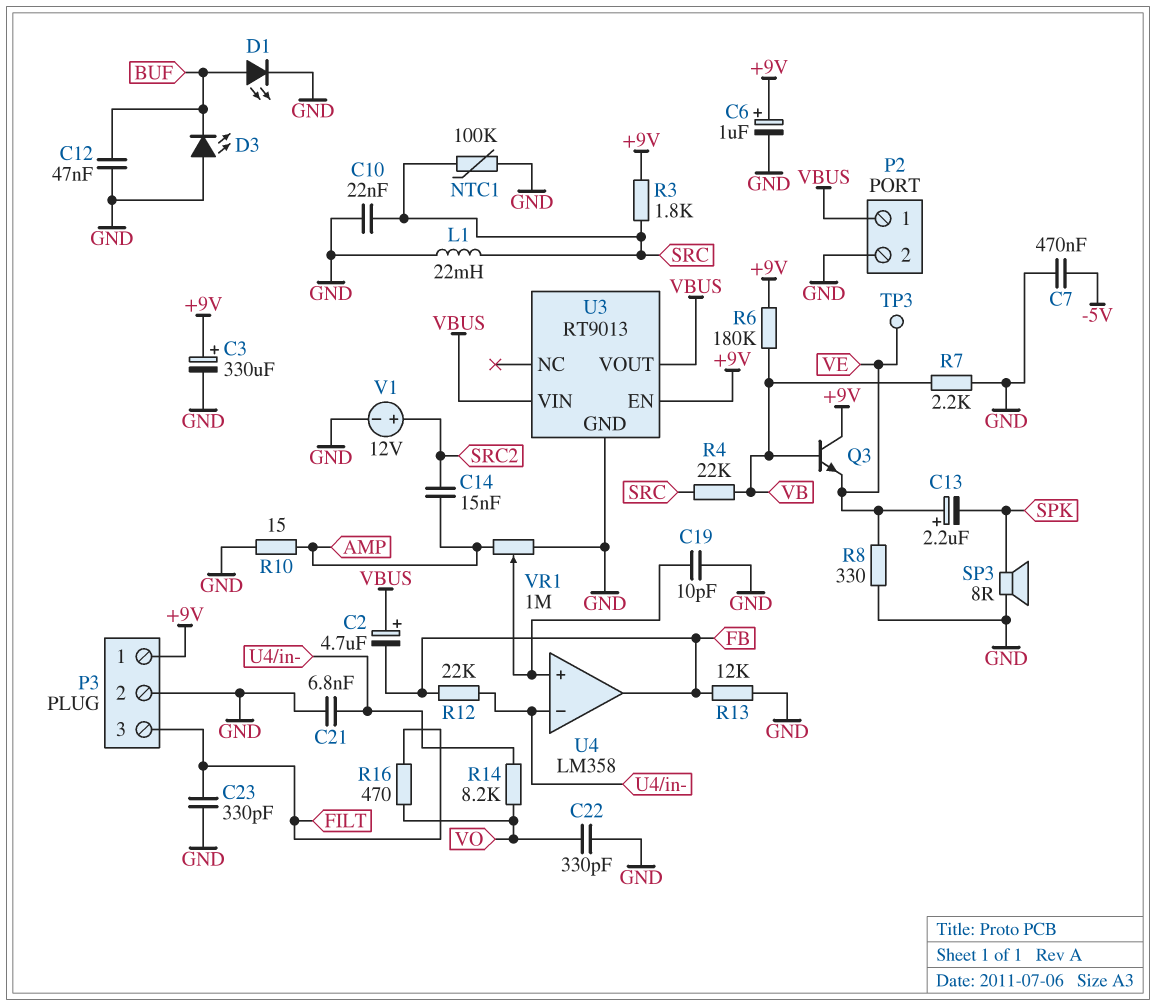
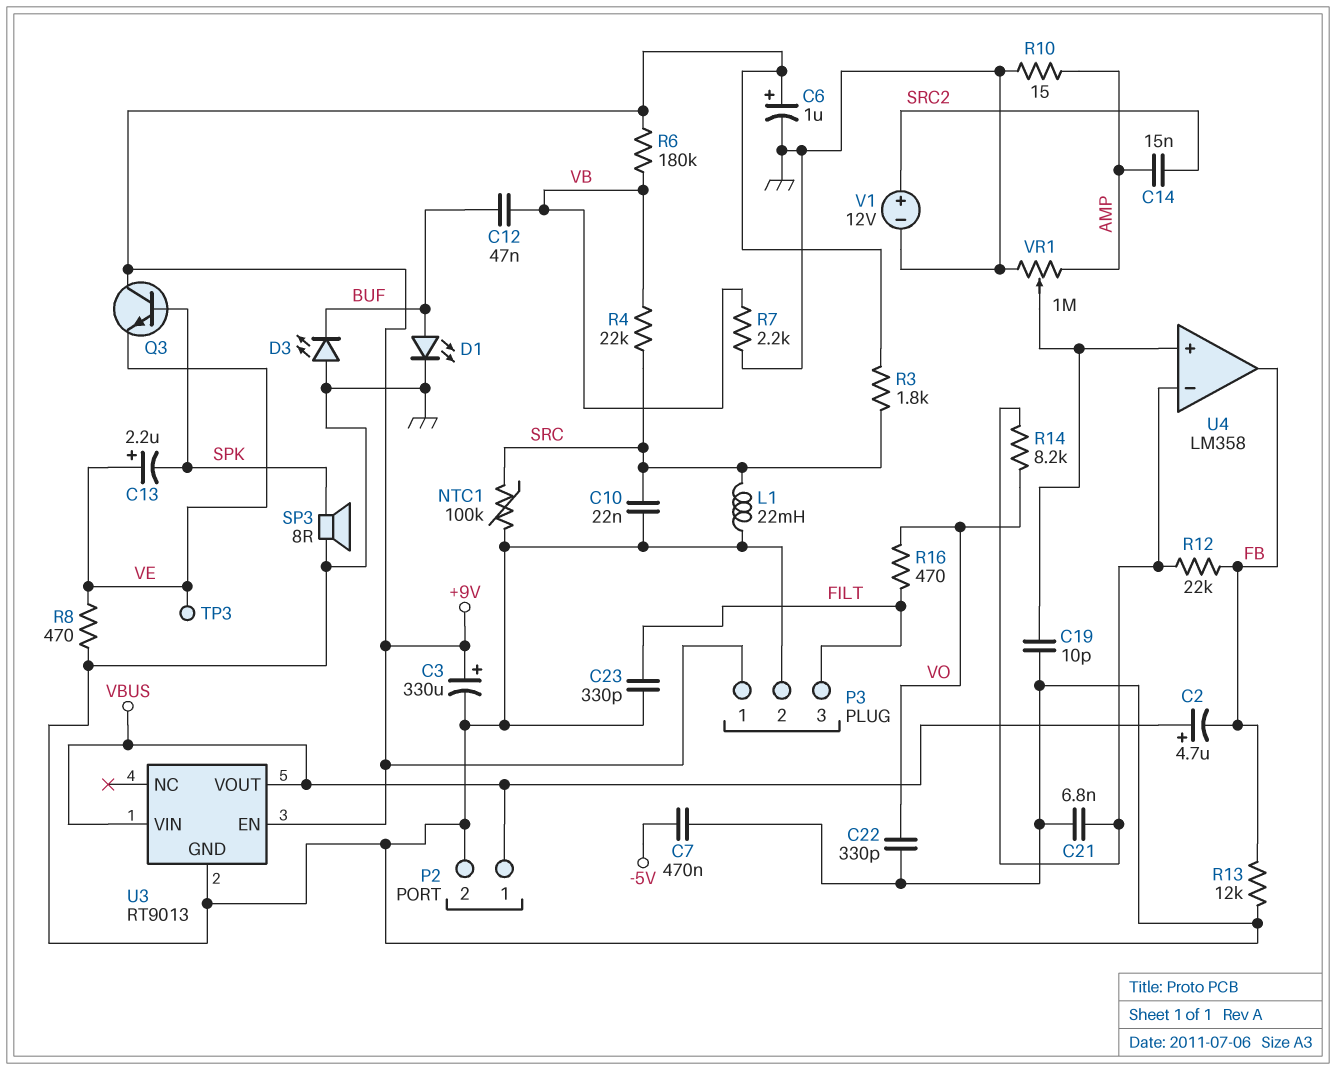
C12: 47nF (BUF, GND) -> 47nF (BUF, VB)
Q3: NPN (B VB, C +9V, E VE) -> NPN (B SPK, C +9V, E VE)
R8: 330 (GND, VE) -> 470 (GND, VE)

